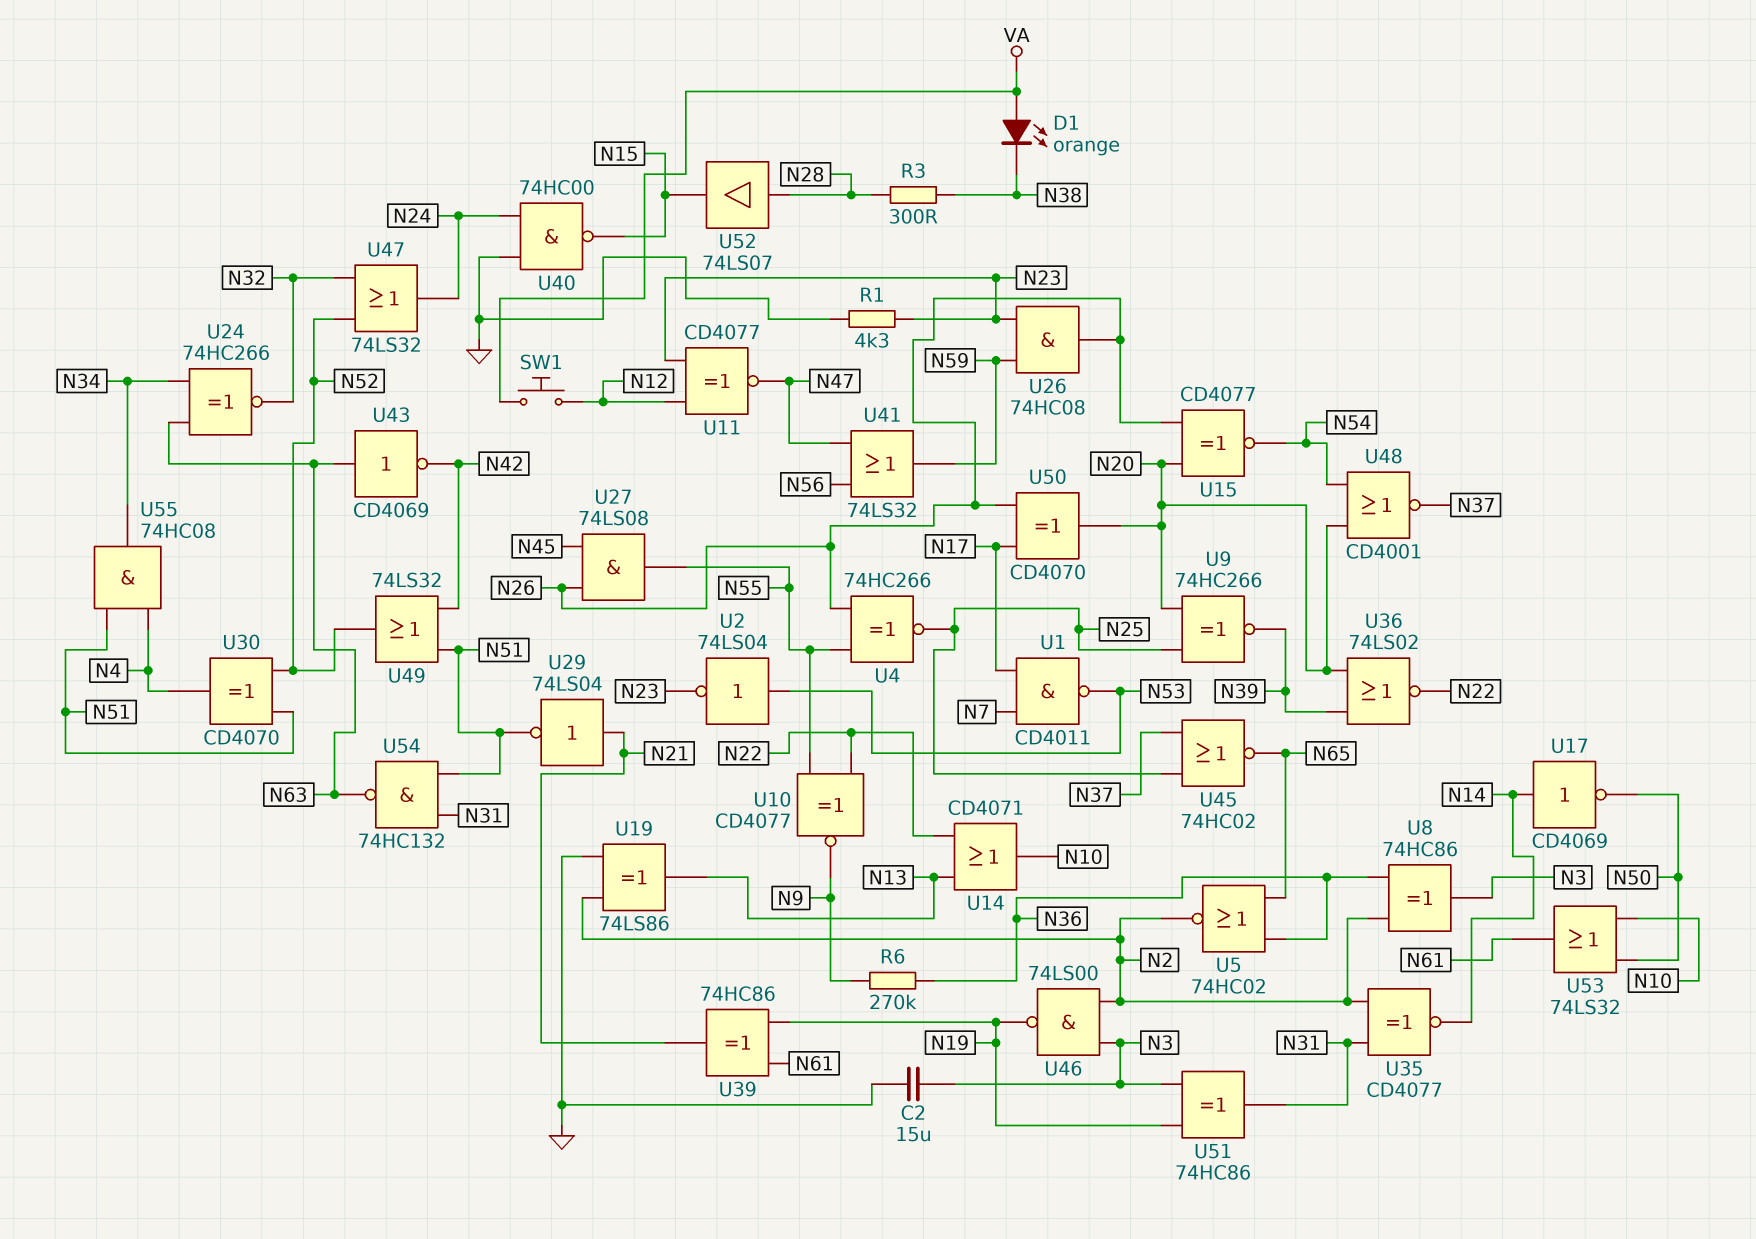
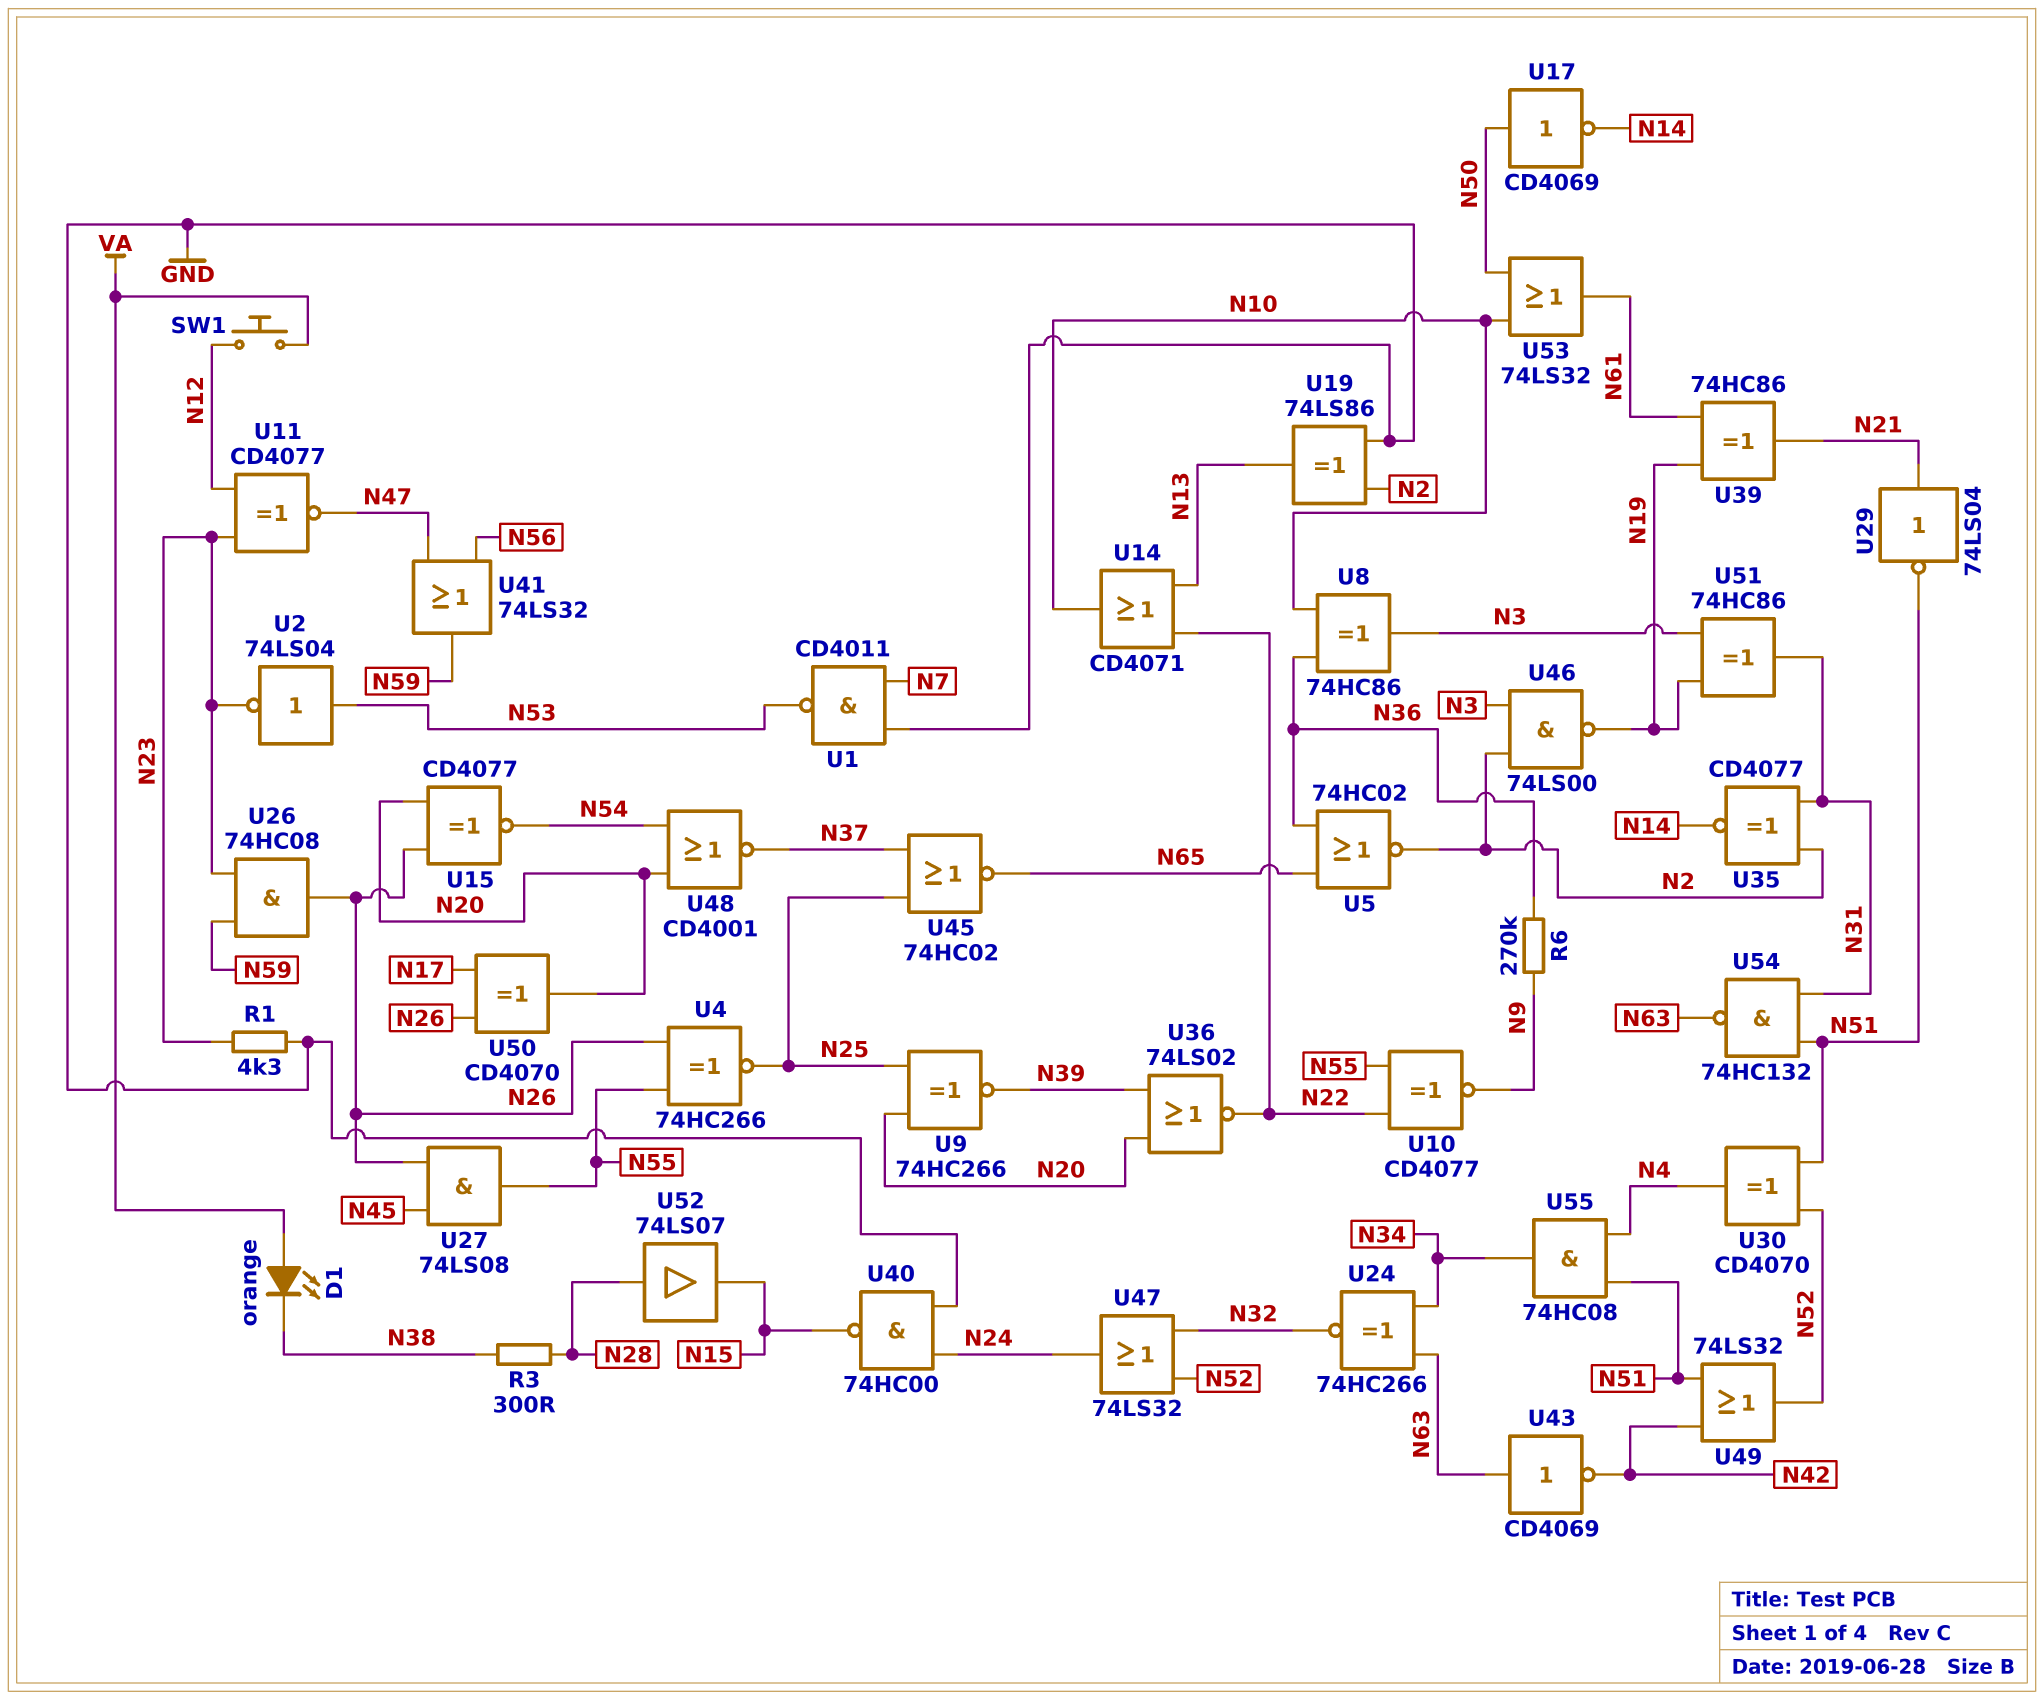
C2: 15uF (GND, N3) -> none
U1: NAND CD4011 (in N7, in N17, out N53) -> NAND CD4011 (in GND, in N7, out N53)
U8: XOR 74HC86 (in N2, in N36, out N3) -> XOR 74HC86 (in N10, in N36, out N3)
U17: NOT CD4069 (in N14, out N50) -> NOT CD4069 (in N50, out N14)

